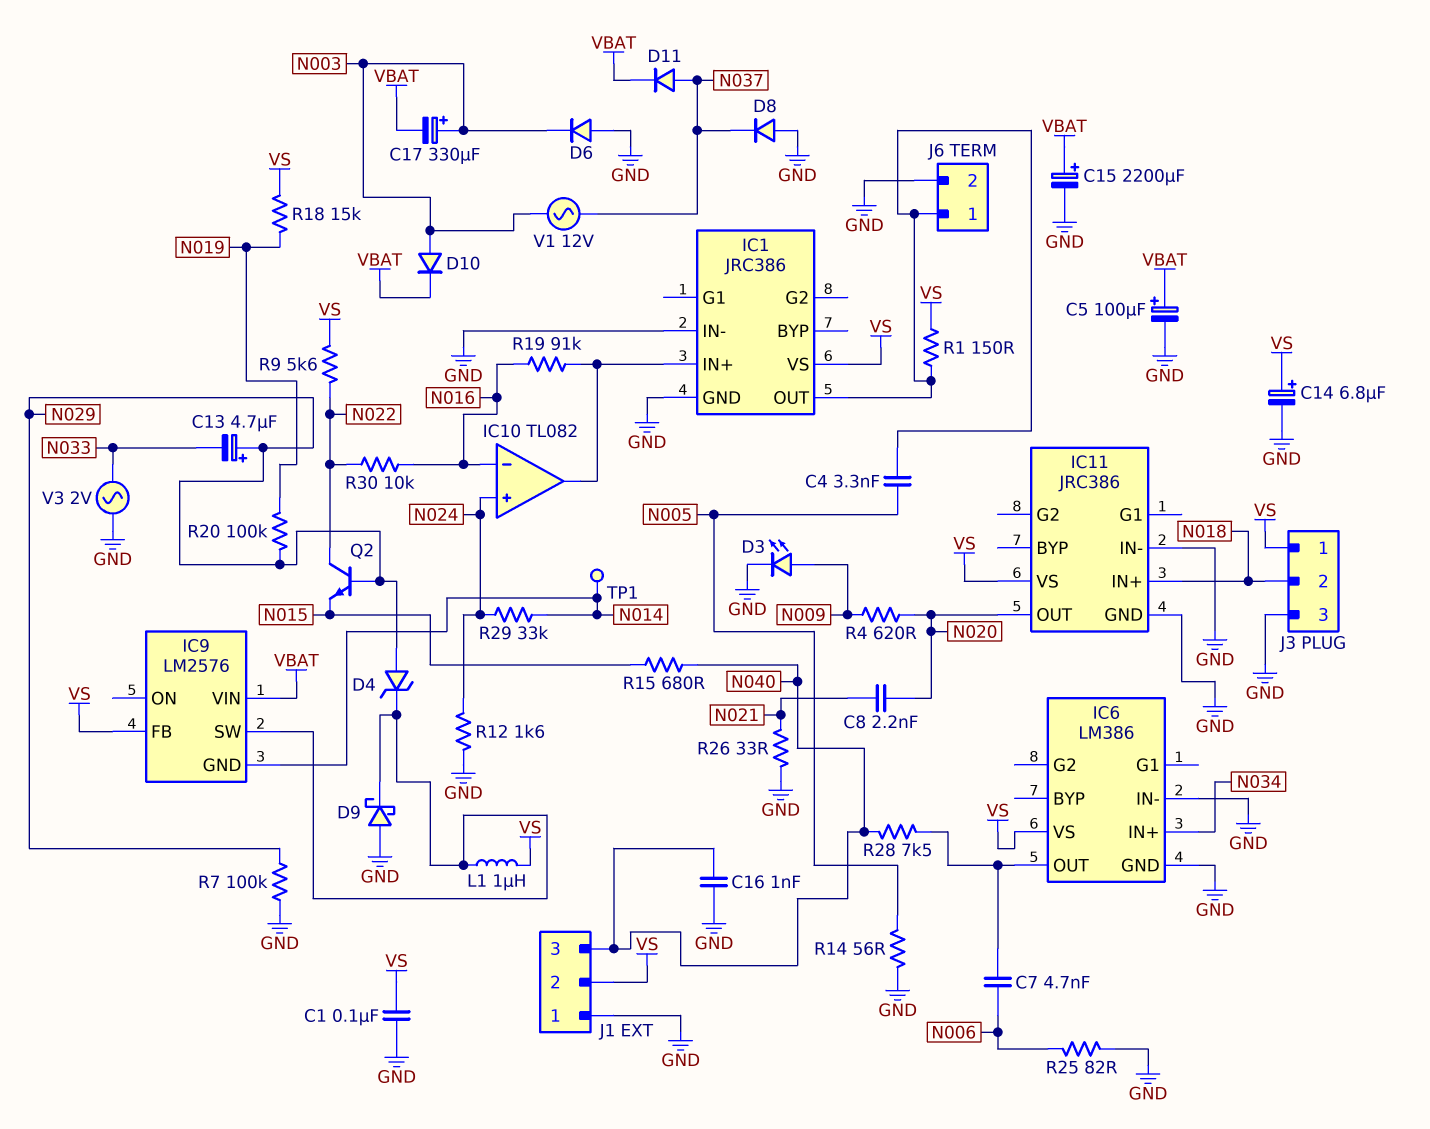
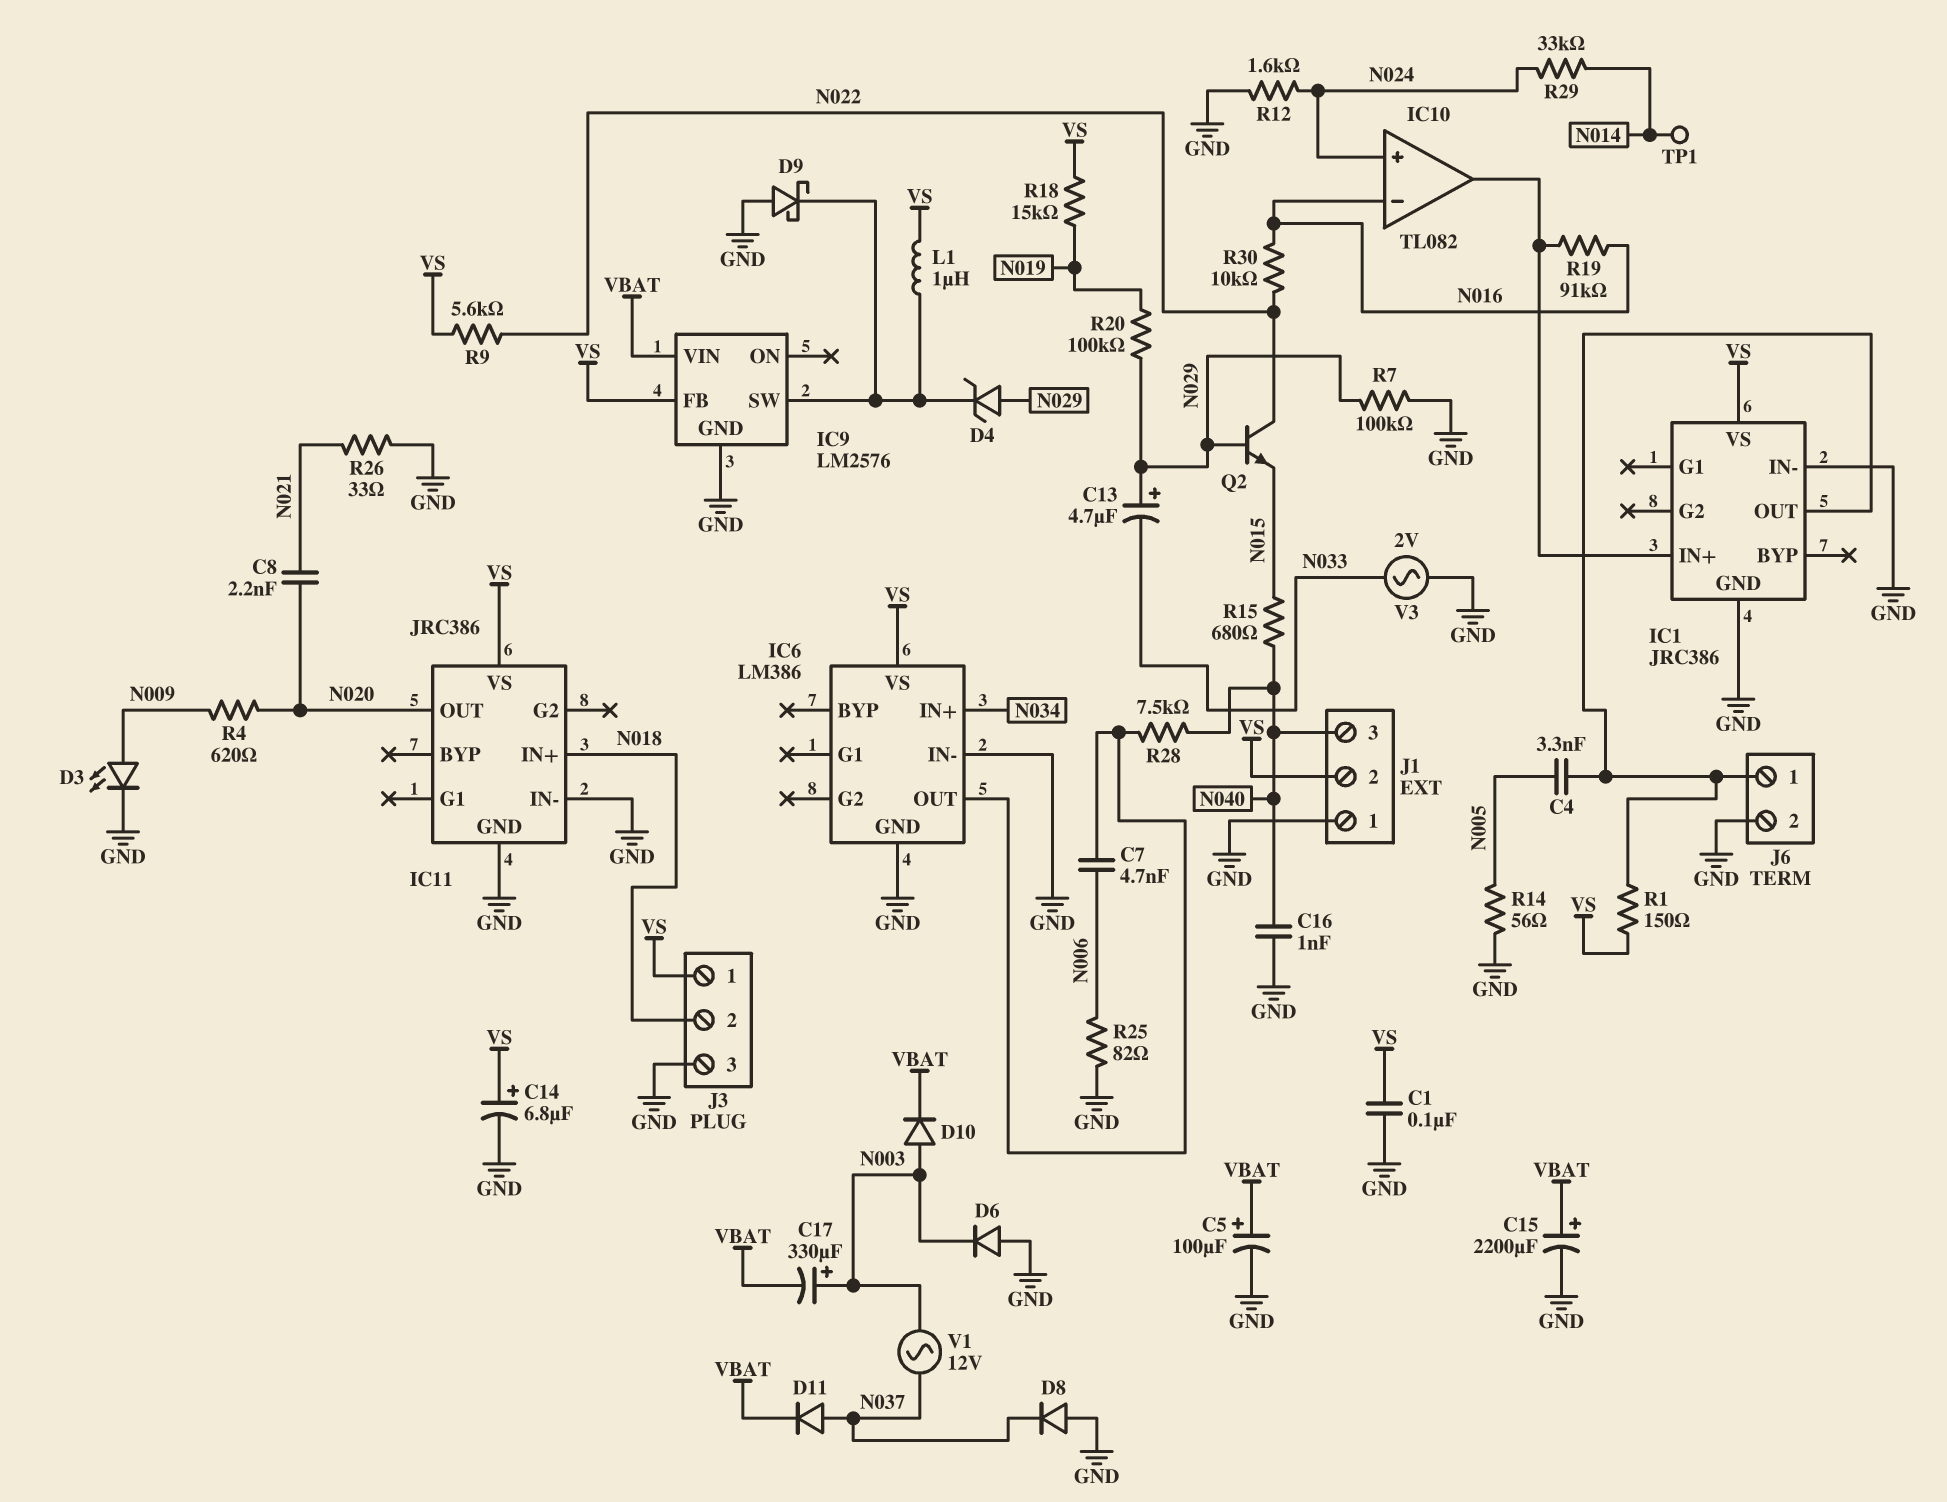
IC9 pin GND: N014 -> GND

